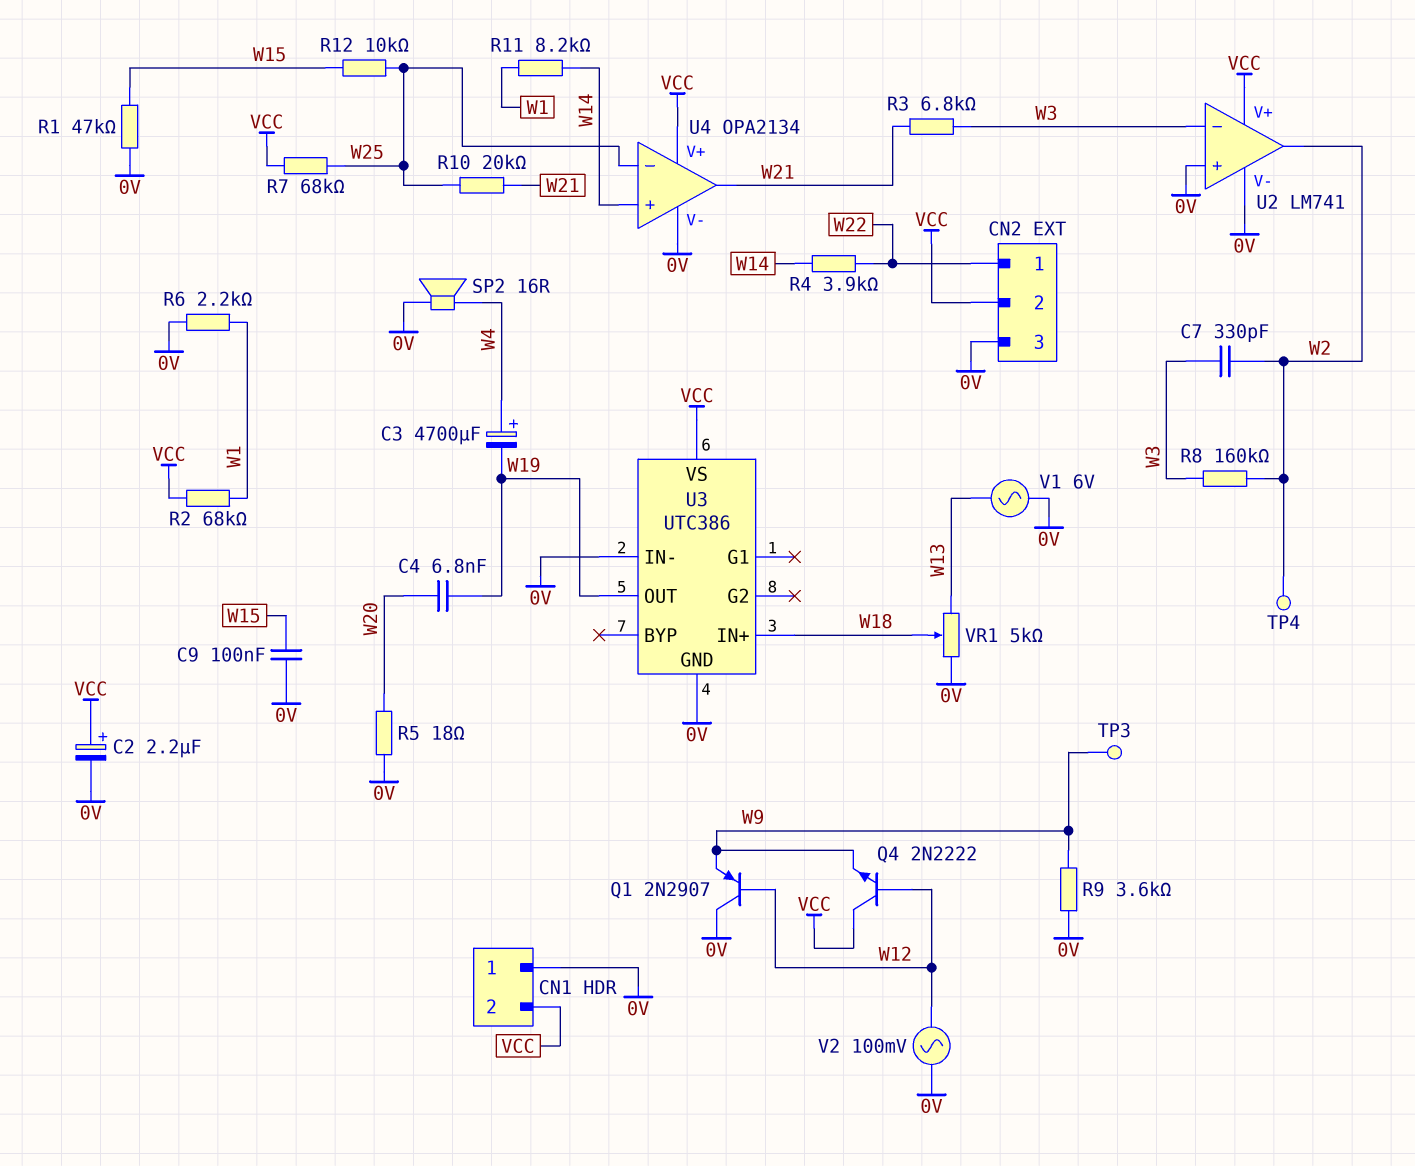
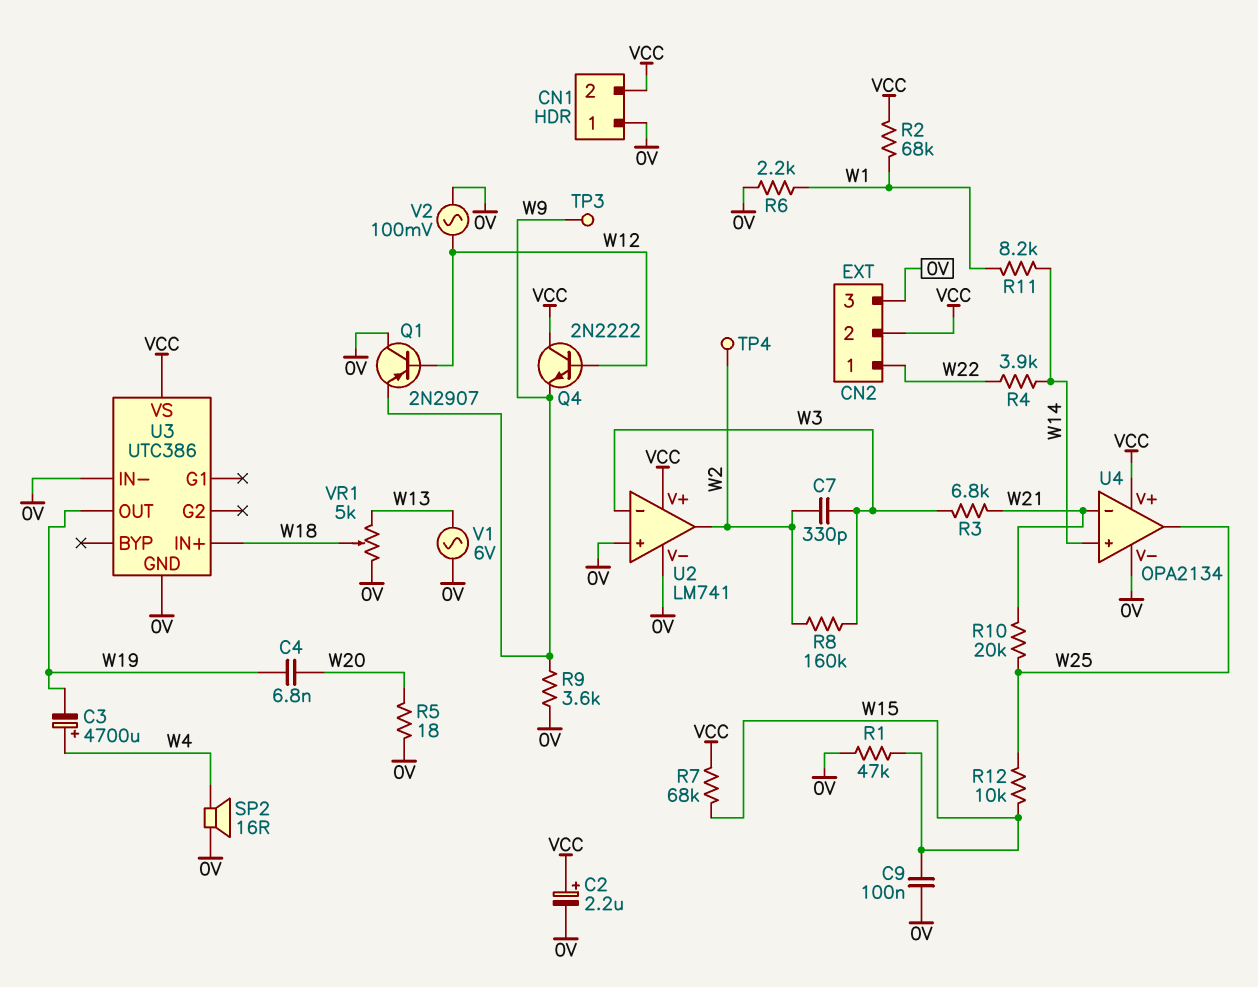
R7: 68k (VCC, W25) -> 68k (VCC, W15)
U4 pin in-: W25 -> W21
U4 pin out: W21 -> W25

